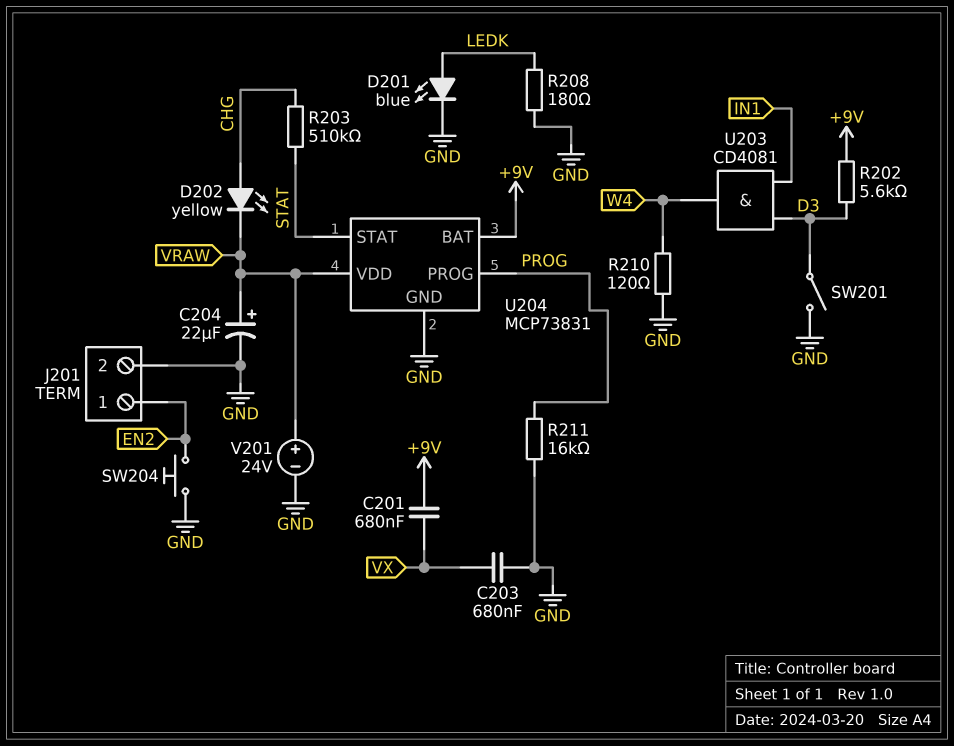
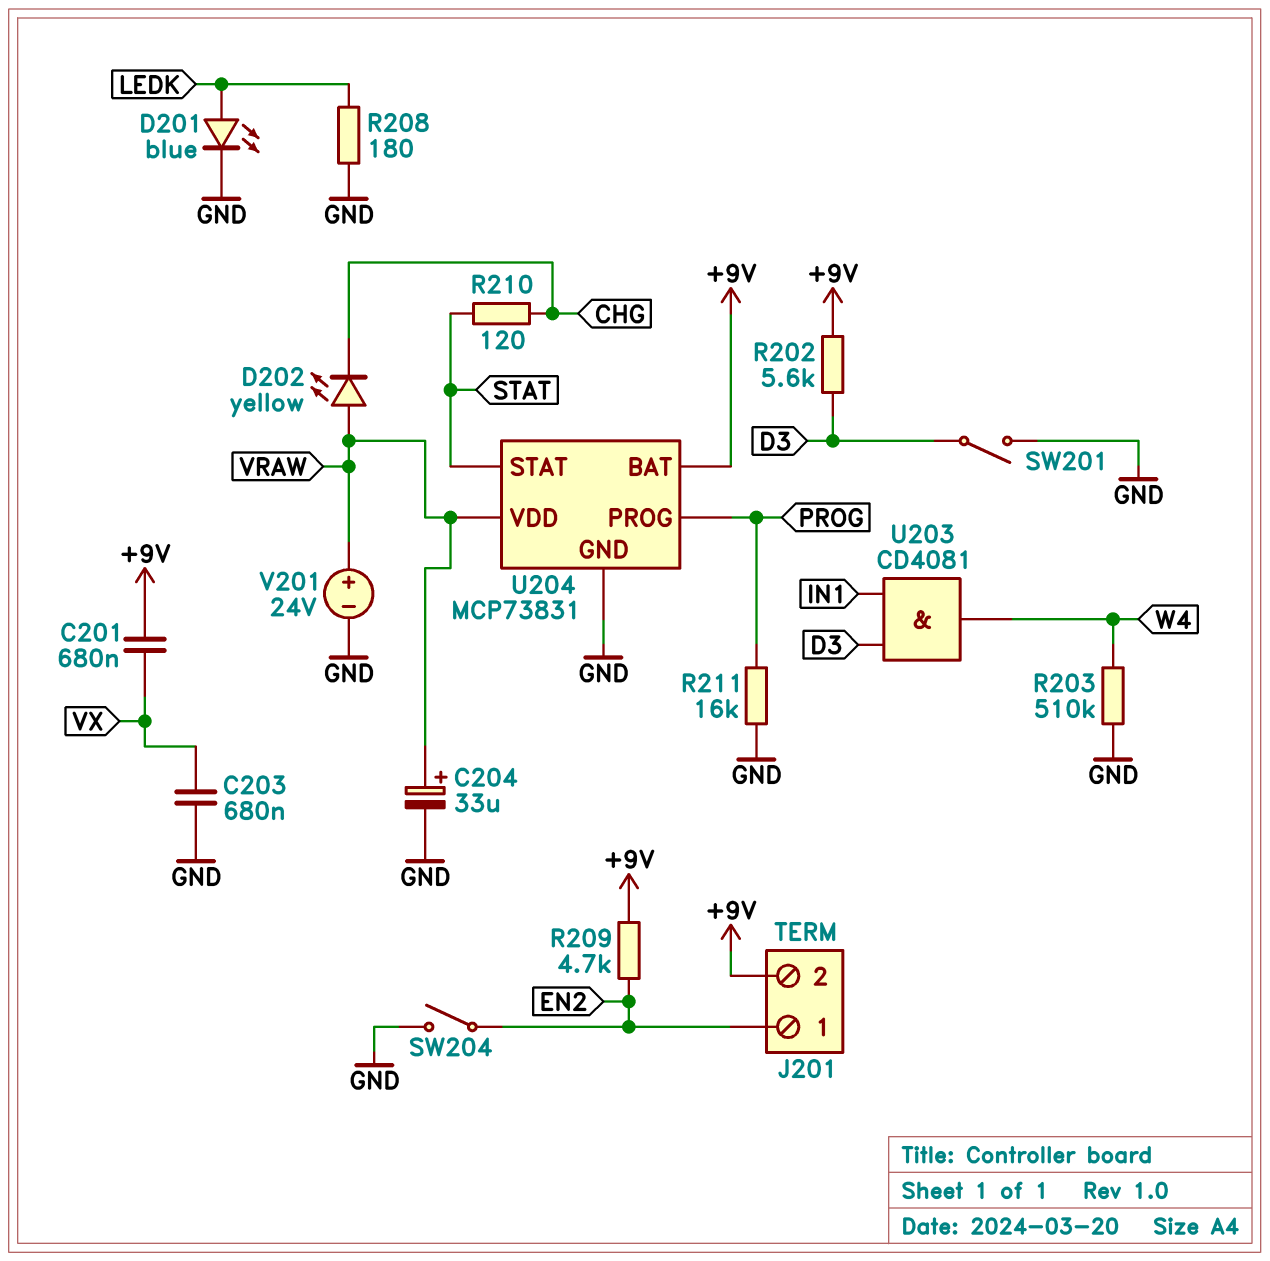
C204: 22uF (plus VRAW, minus GND) -> 33uF (plus VRAW, minus GND)
D202: LED yellow (A CHG, K VRAW) -> LED yellow (A VRAW, K CHG)
J201 pin 2: GND -> +9V
R203: 510k (CHG, STAT) -> 510k (GND, W4)
R209: none -> 4.7k (+9V, EN2)
R210: 120 (GND, W4) -> 120 (CHG, STAT)
SW204: button (EN2, GND) -> switch (EN2, GND)

